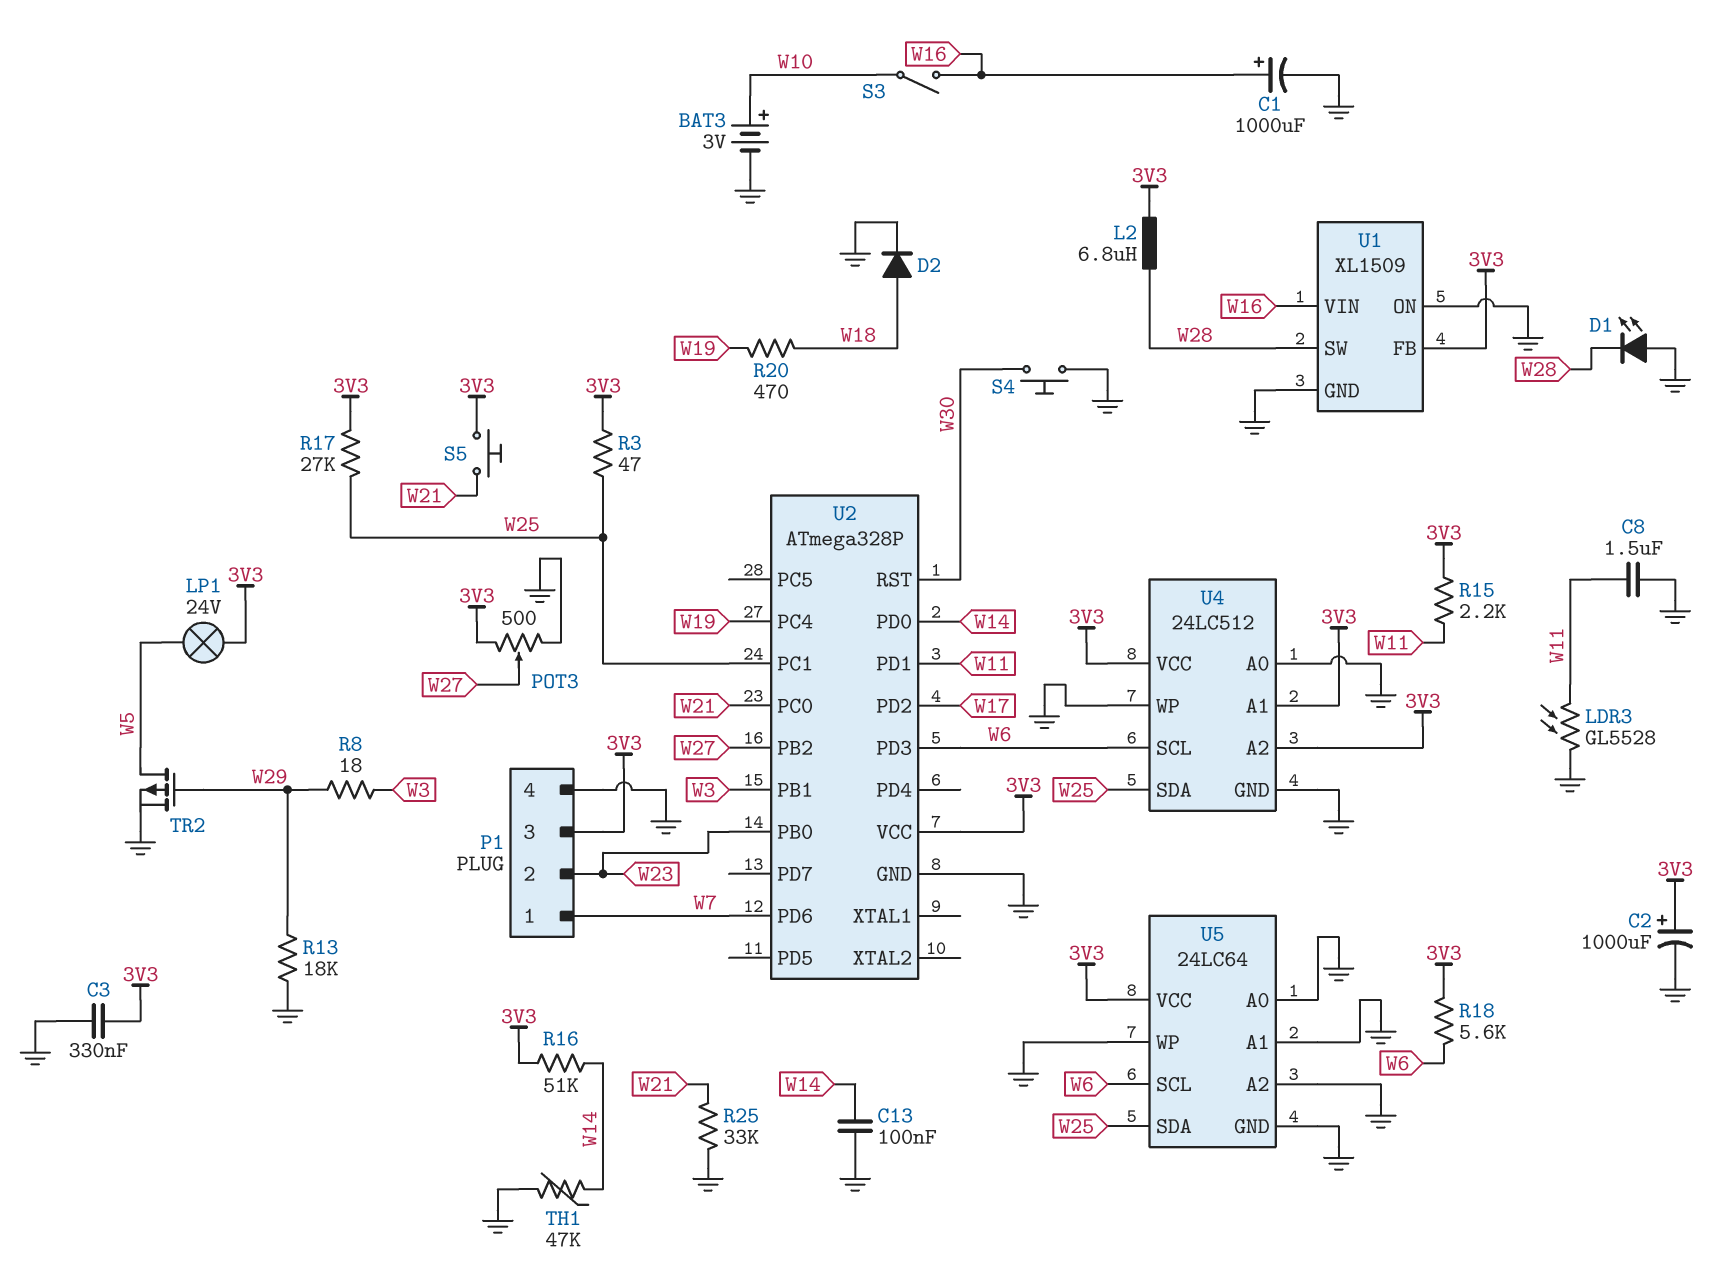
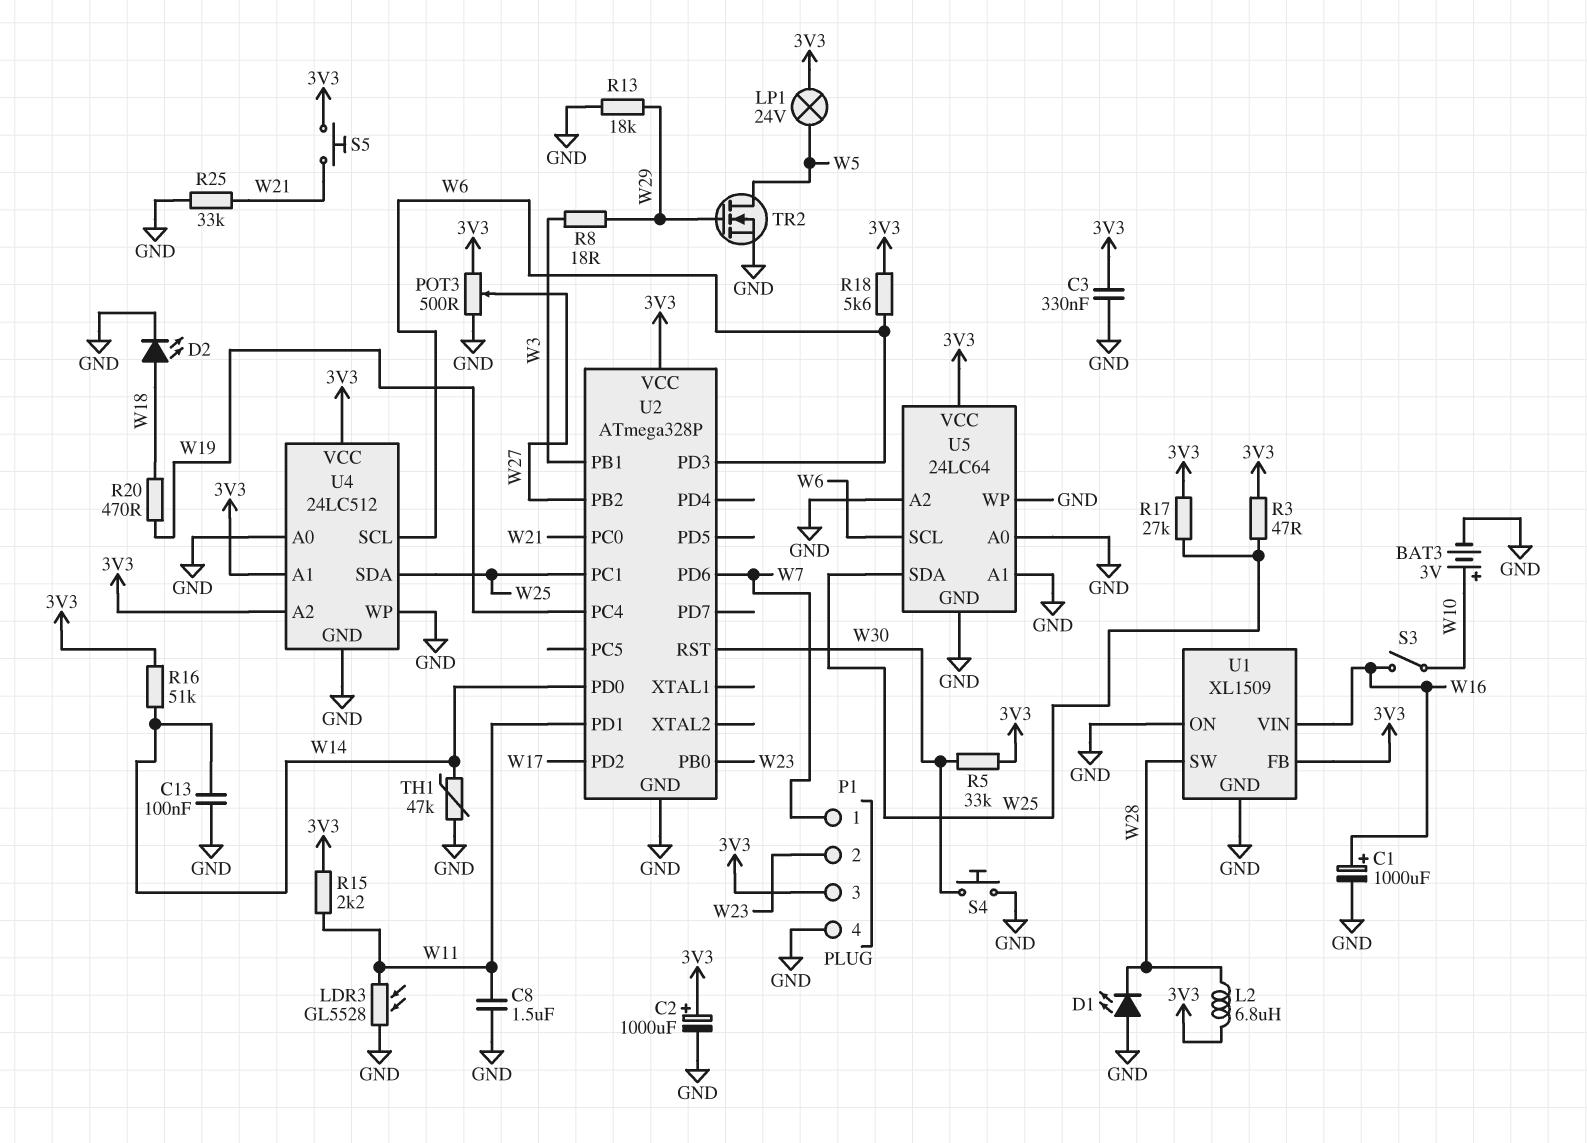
D2: diode (A W18, K GND) -> LED (A W18, K GND)
R5: none -> 33k (3V3, W30)
TR2: PMOS (G W29, D W5, S GND) -> NMOS (G W29, D W5, S GND)

